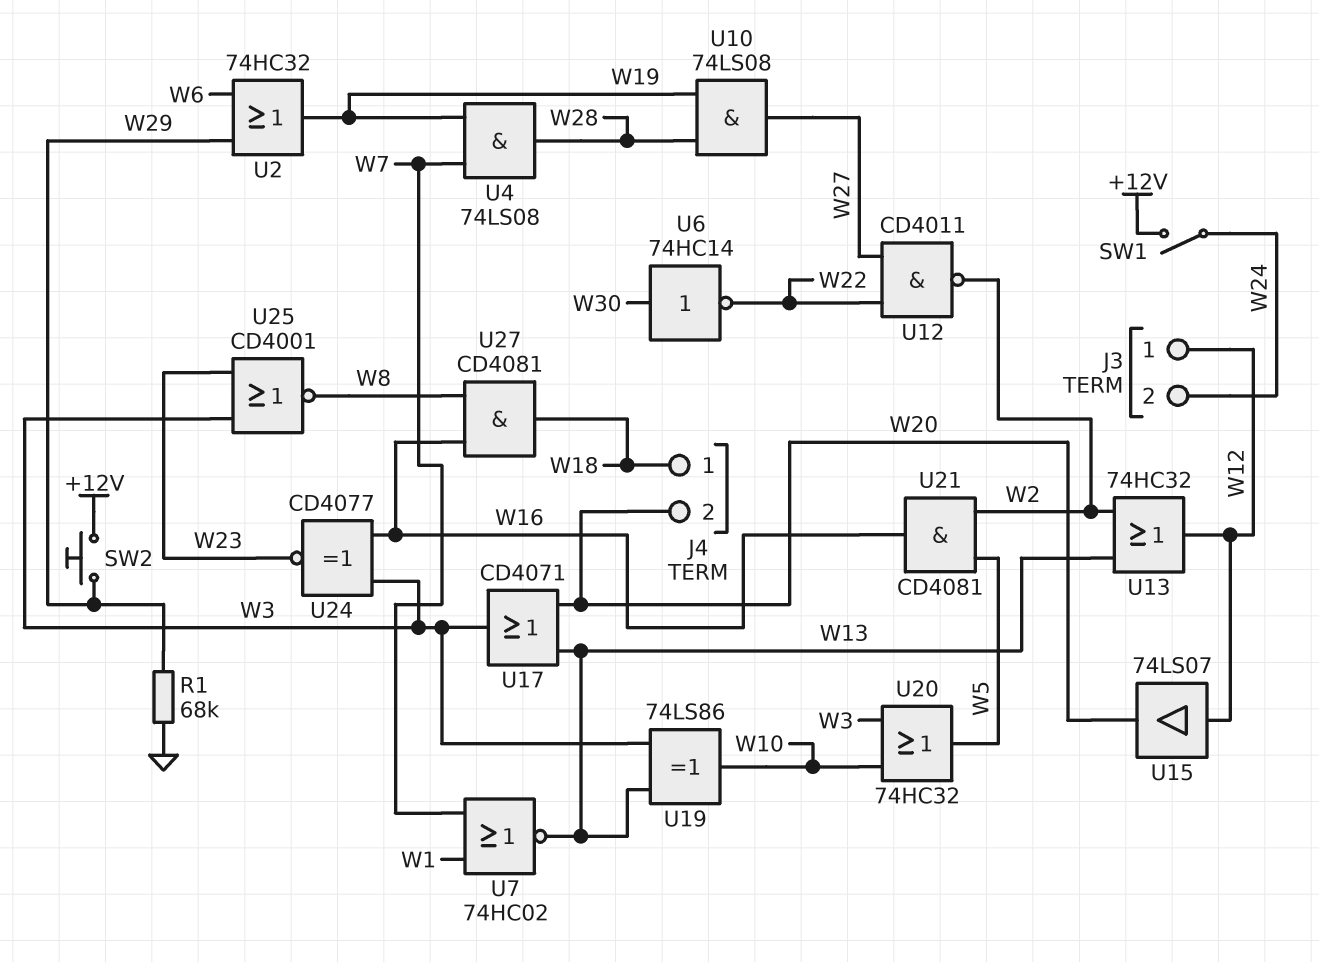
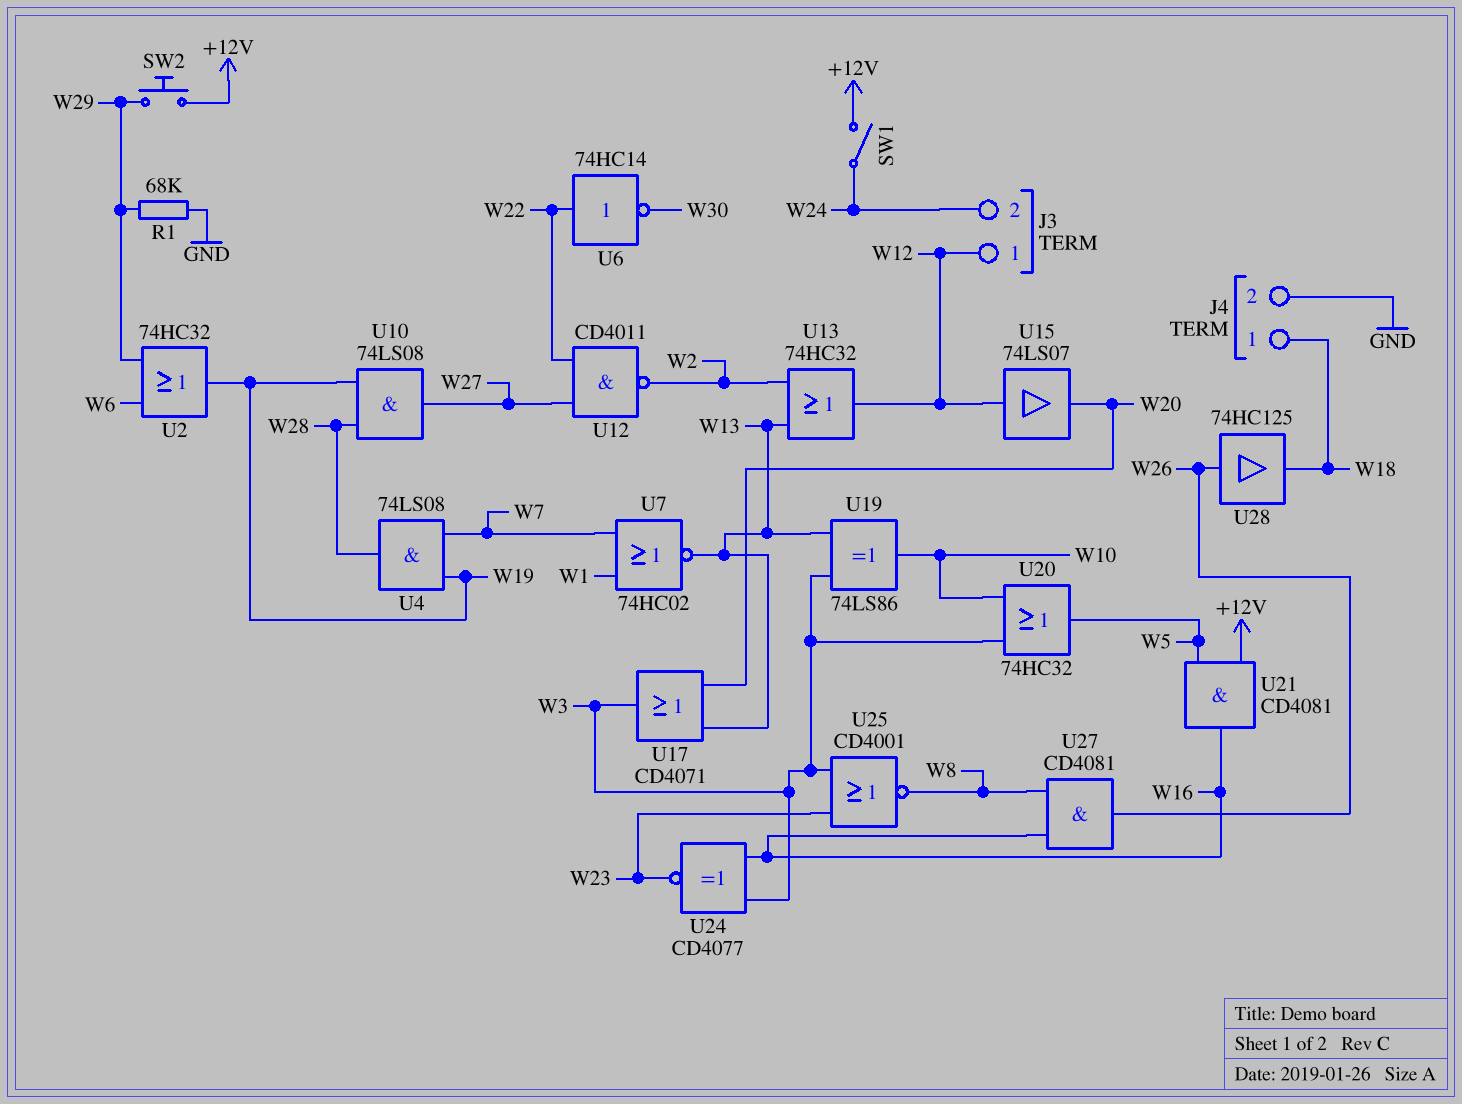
J4 pin 2: W20 -> GND
U6: NOT 74HC14 (in W30, out W22) -> NOT 74HC14 (in W22, out W30)
U21: AND CD4081 (in W2, in W5, out W16) -> AND CD4081 (in +12V, in W5, out W16)
U27: AND CD4081 (in W8, in W16, out W18) -> AND CD4081 (in W8, in W16, out W26)
U28: none -> buffer 74HC125 (in W26, out W18)

